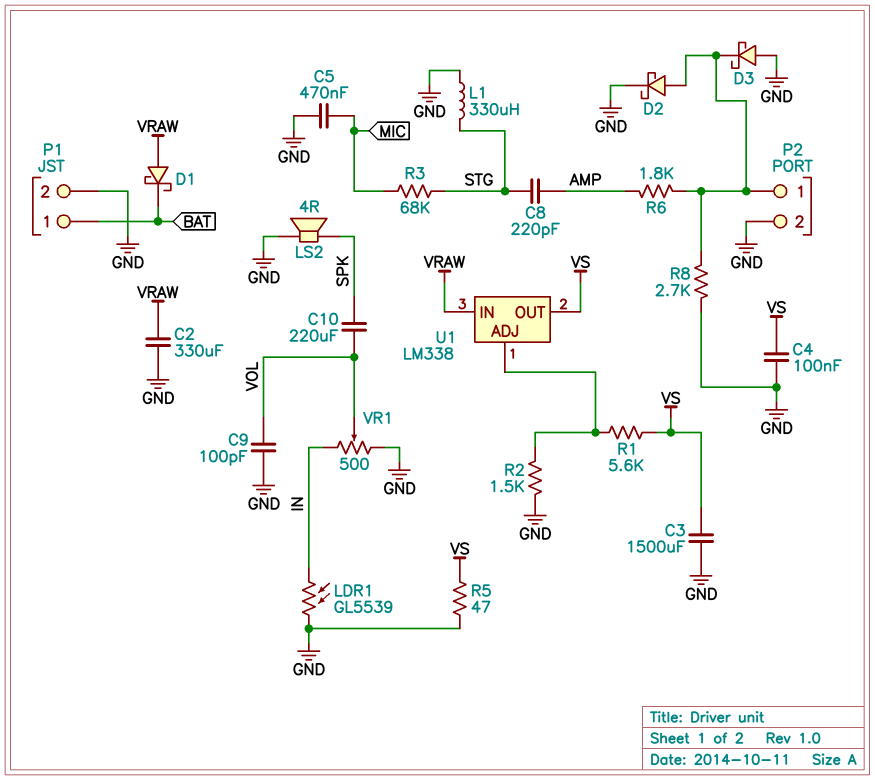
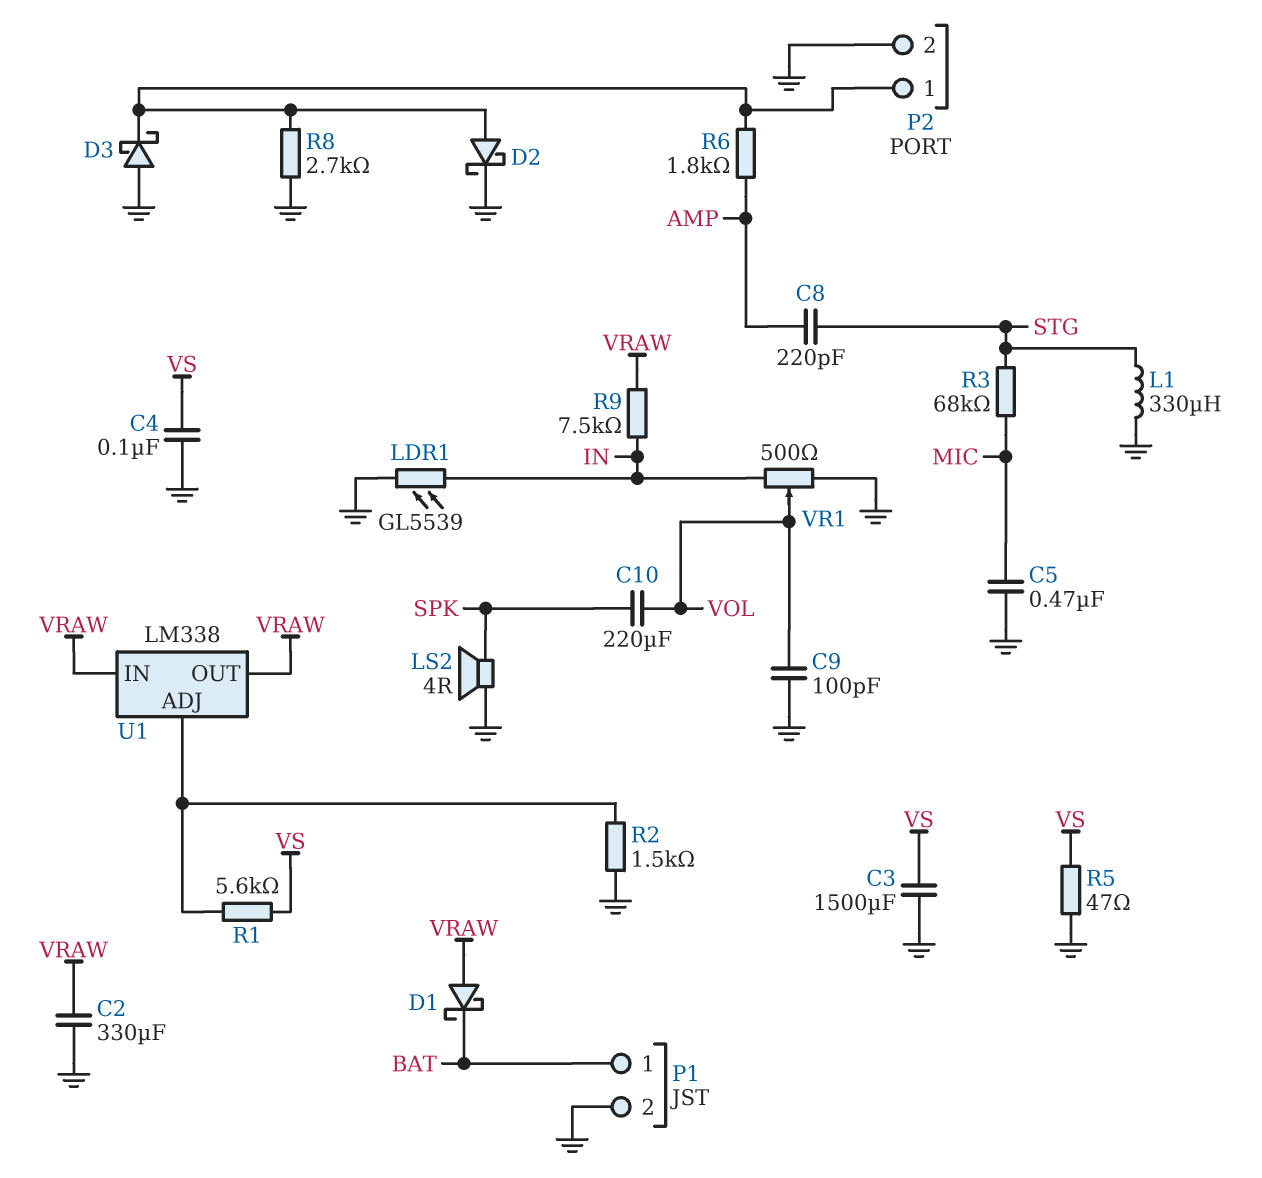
R9: none -> 7.5k (IN, VRAW)
U1 pin OUT: VS -> VRAW

